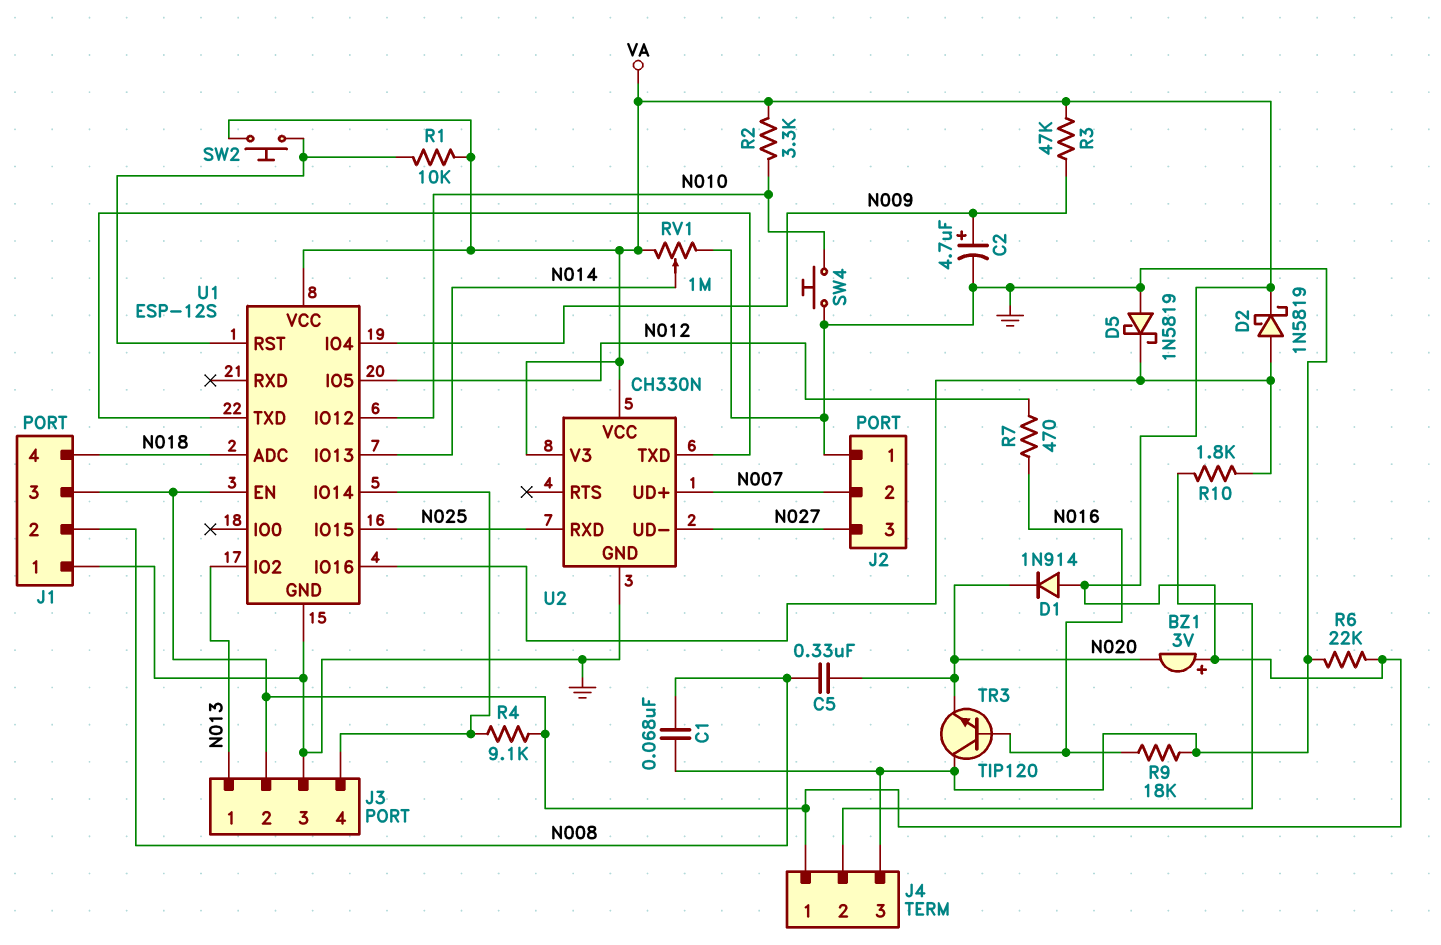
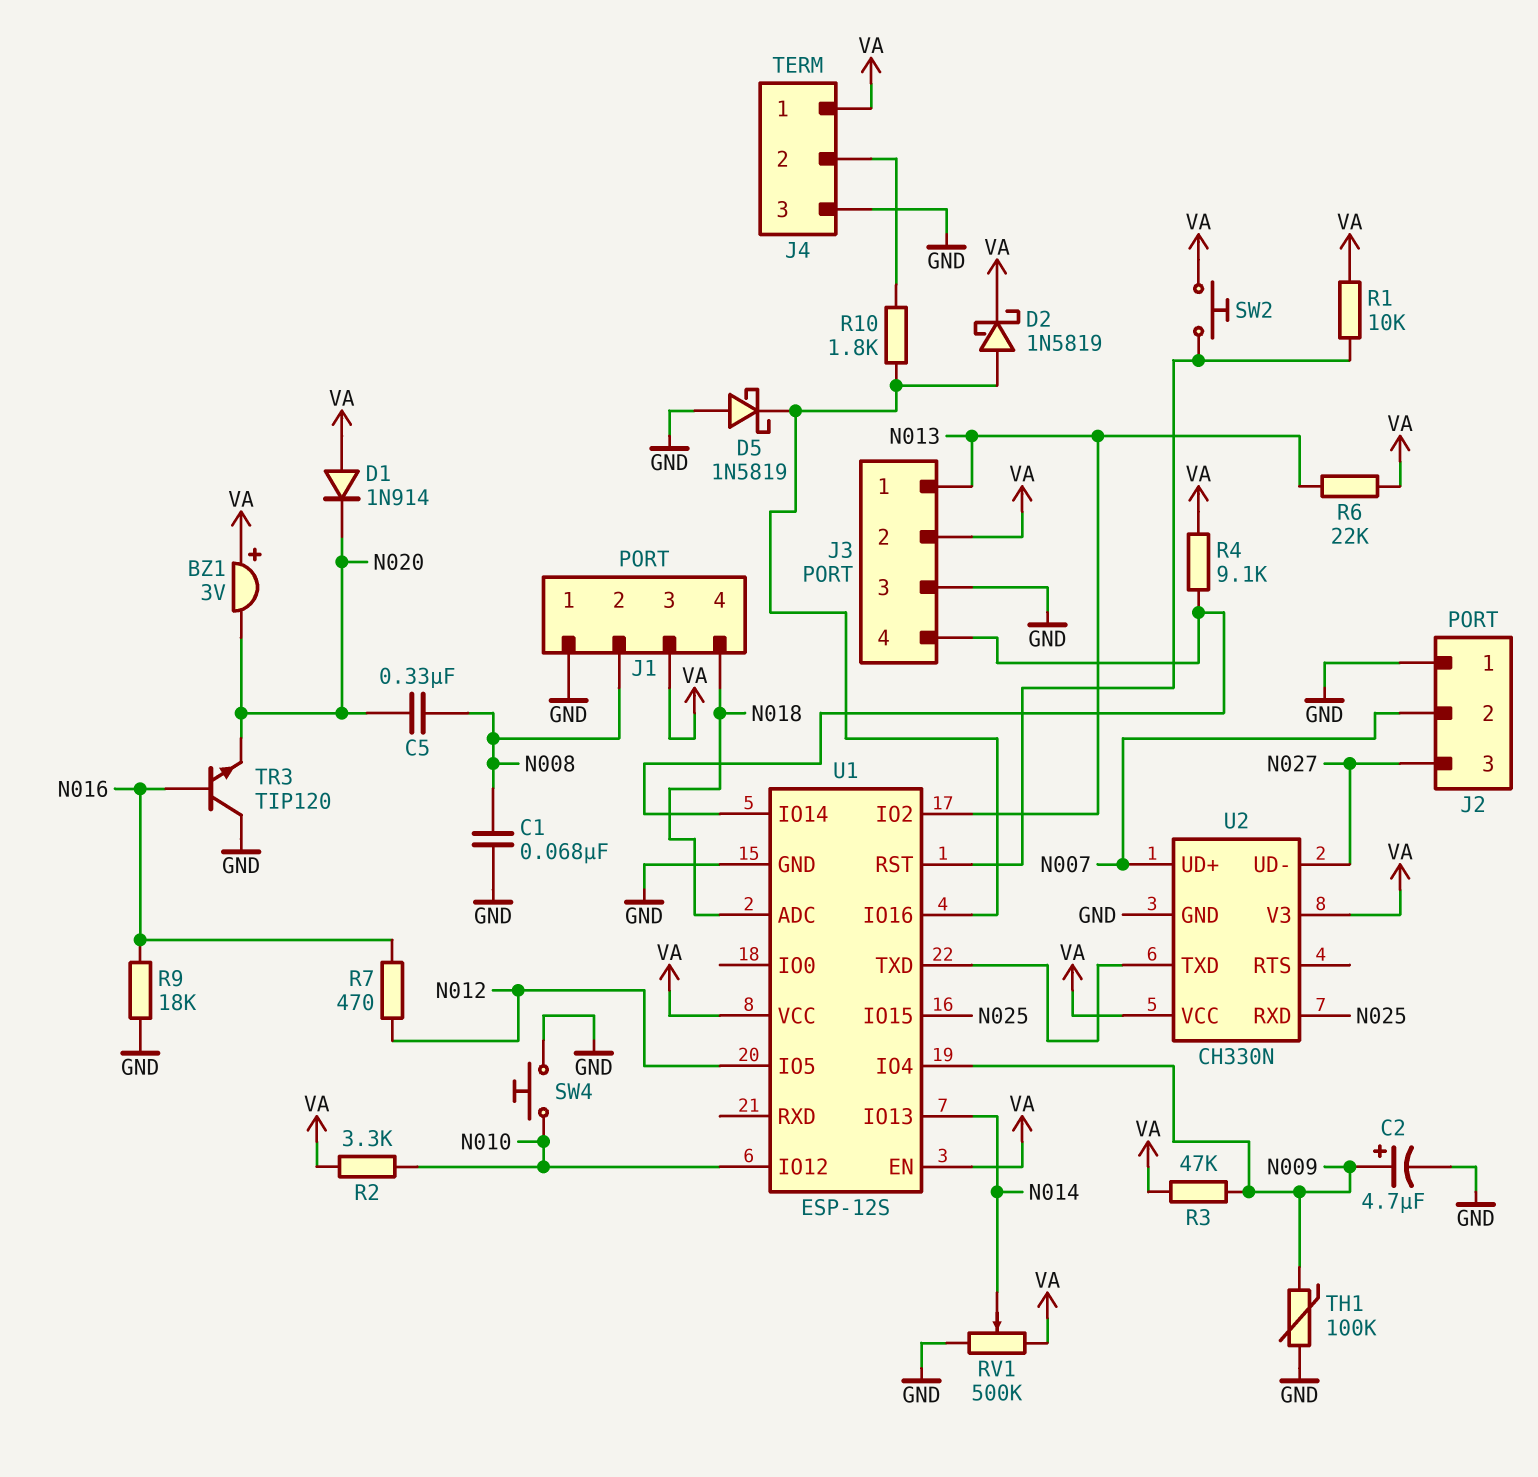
R6: 22k (GND, VA) -> 22k (N013, VA)
RV1: 1M (GND, VA, wiper N014) -> 500k (GND, VA, wiper N014)
TH1: none -> 100k (GND, N009)

